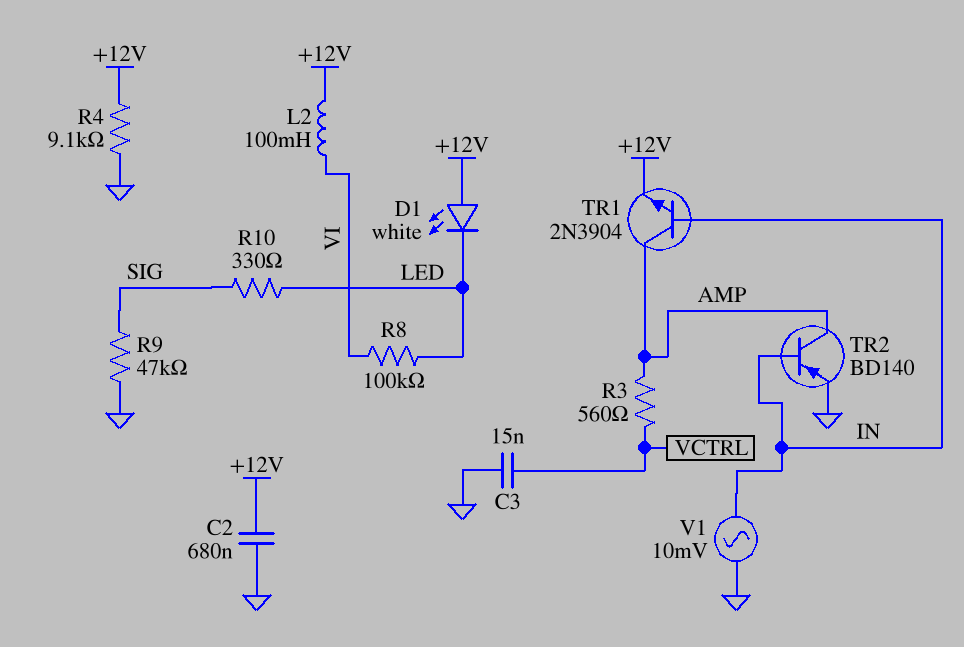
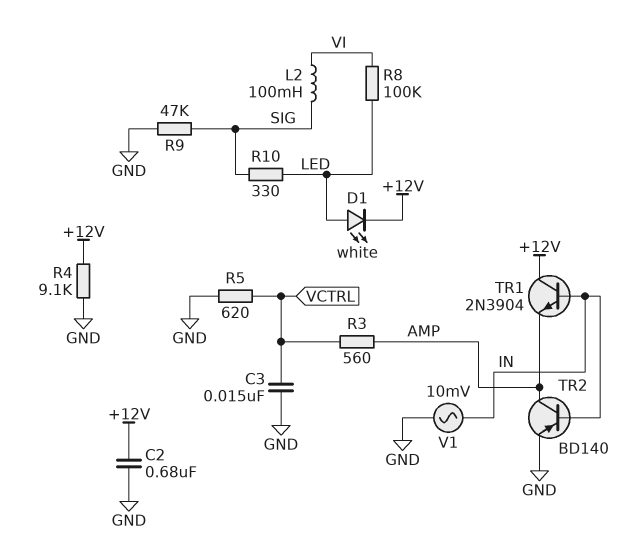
D1: LED white (A +12V, K LED) -> LED white (A LED, K +12V)
L2: 100mH (+12V, VI) -> 100mH (SIG, VI)
R5: none -> 620 (GND, VCTRL)
TR1: NPN 2N3904 (B IN, C AMP, E +12V) -> NPN 2N3904 (B IN, C +12V, E AMP)

